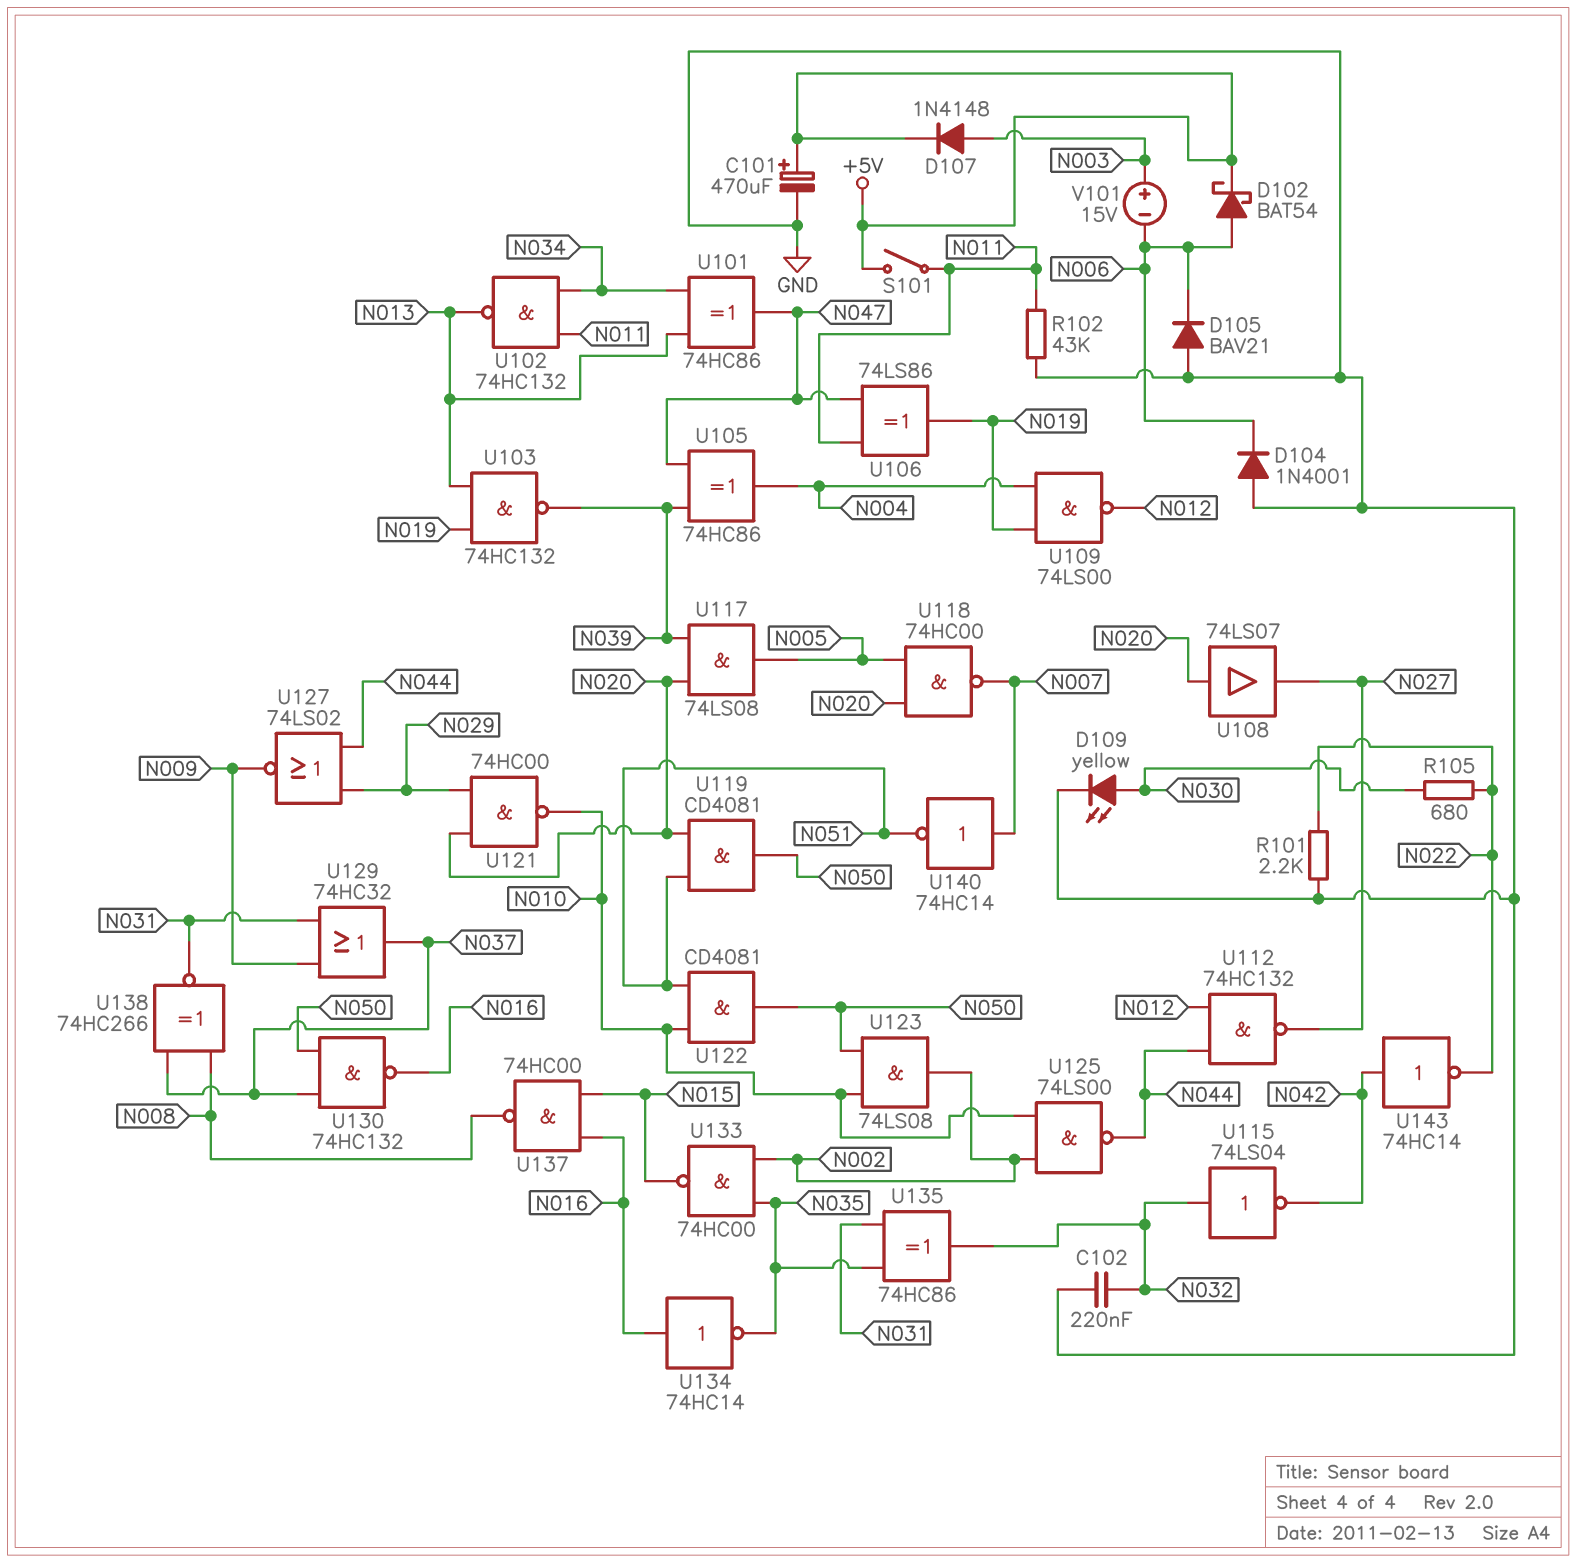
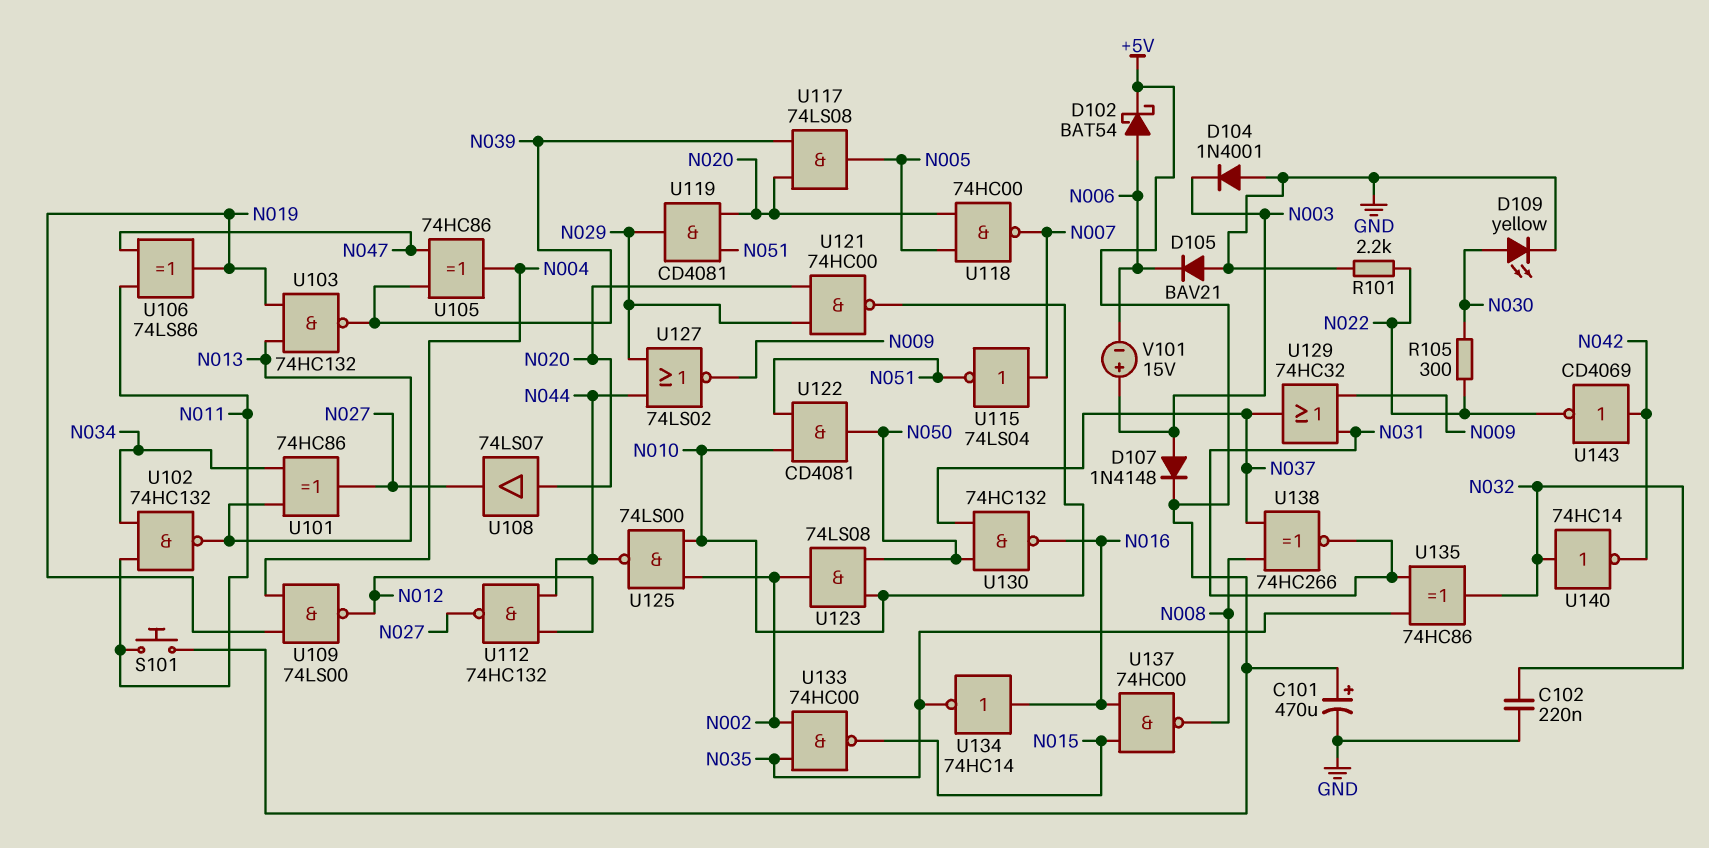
D104: diode 1N4001 (A GND, K N006) -> diode 1N4001 (A GND, K N003)
R102: 43k (GND, N011) -> none
R105: 680 (N022, N030) -> 300 (N022, N030)
S101: switch (+5V, N011) -> button (+5V, N011)
U101: XOR 74HC86 (in N013, in N034, out N047) -> XOR 74HC86 (in N013, in N034, out N027)
U115: NOT 74LS04 (in N032, out N042) -> NOT 74LS04 (in N007, out N051)
U119: AND CD4081 (in N020, in N051, out N050) -> AND CD4081 (in N020, in N051, out N029)
U140: NOT 74HC14 (in N007, out N051) -> NOT 74HC14 (in N032, out N042)
U143: NOT 74HC14 (in N042, out N022) -> NOT CD4069 (in N042, out N022)

